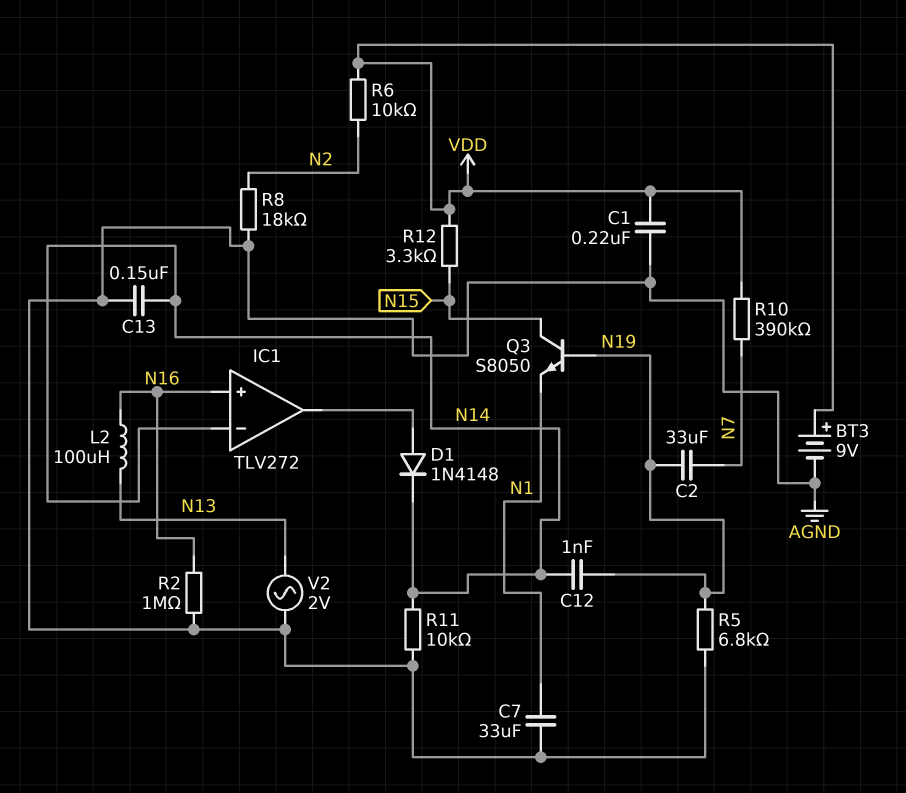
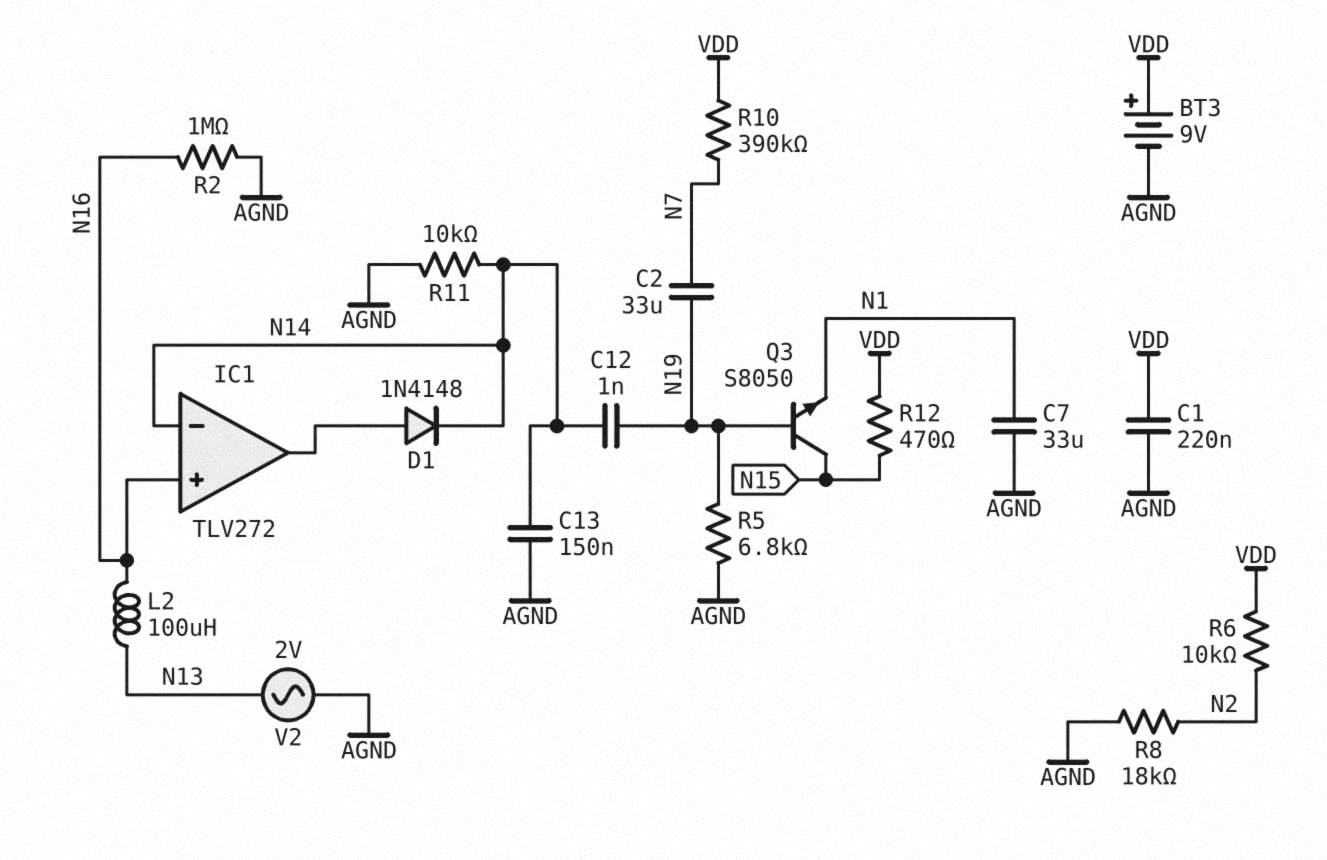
R12: 3.3k (N15, VDD) -> 470 (N15, VDD)

